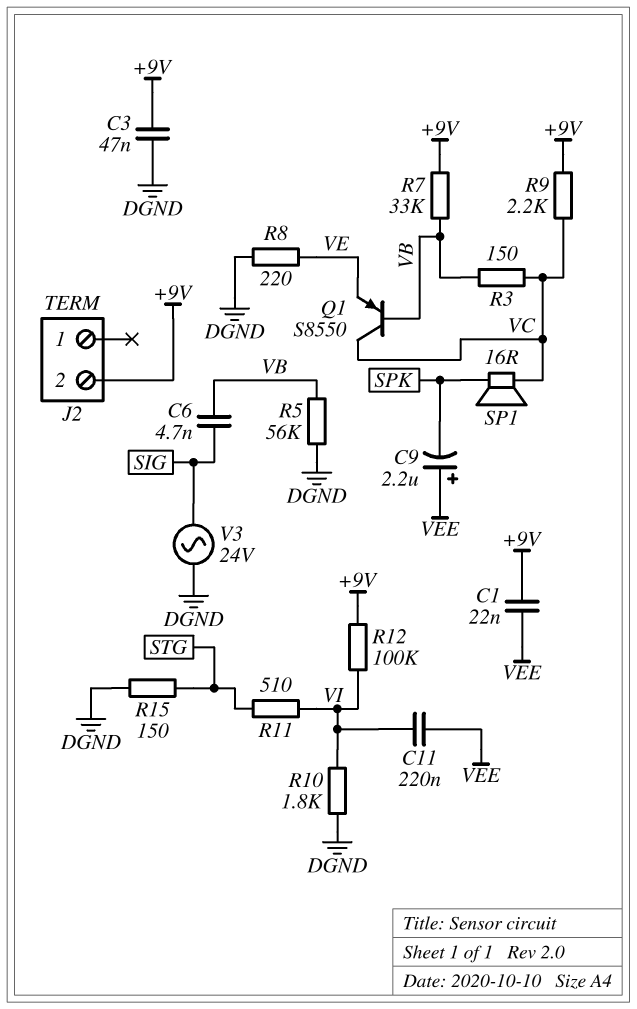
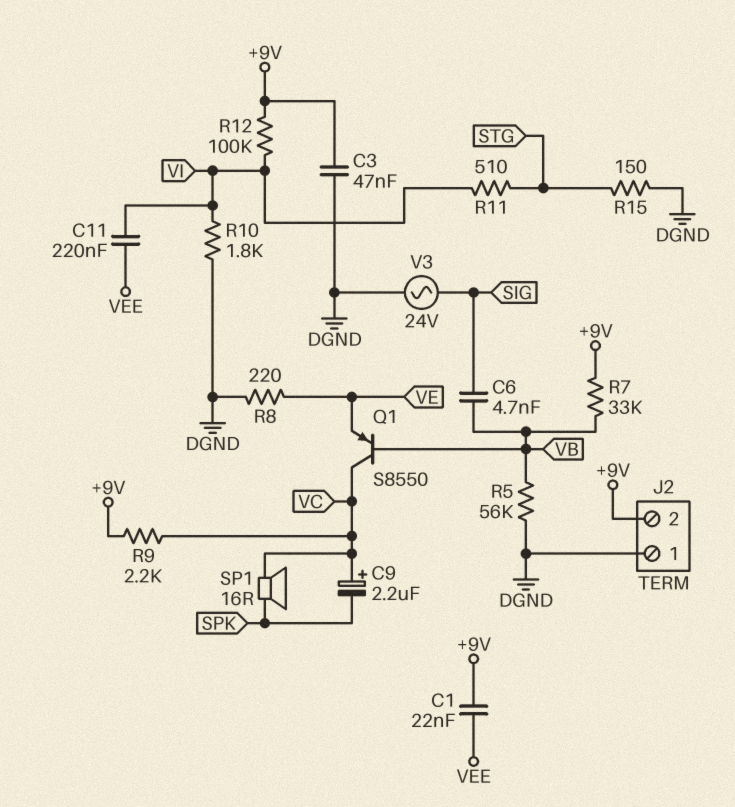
C9: 2.2uF (plus VEE, minus SPK) -> 2.2uF (plus VC, minus SPK)
J2 pin 1: none -> DGND
R3: 150 (VB, VC) -> none

